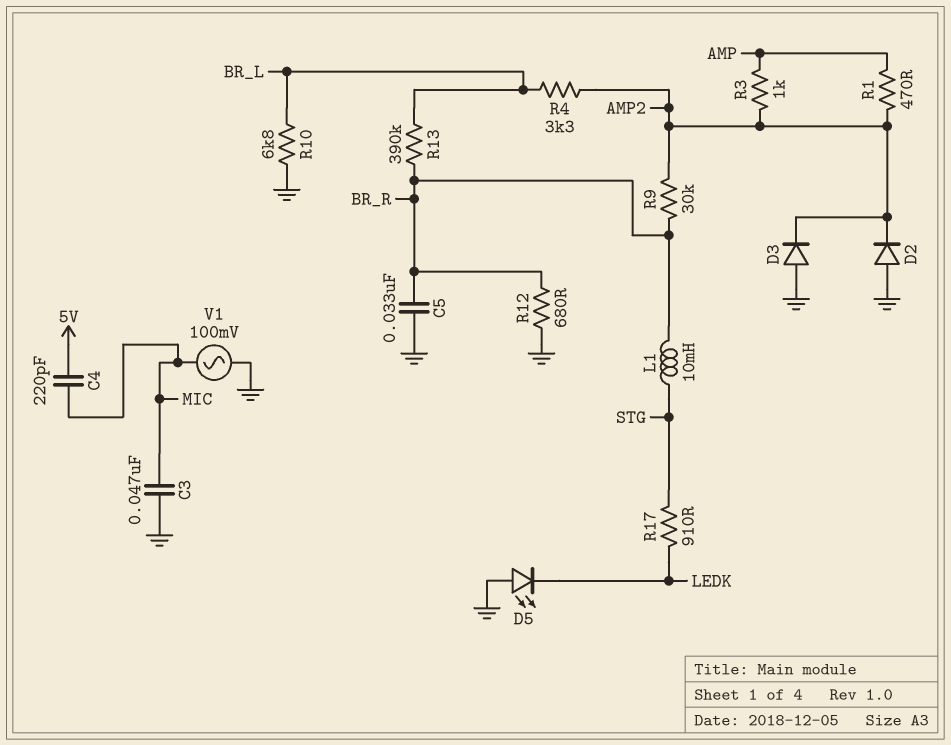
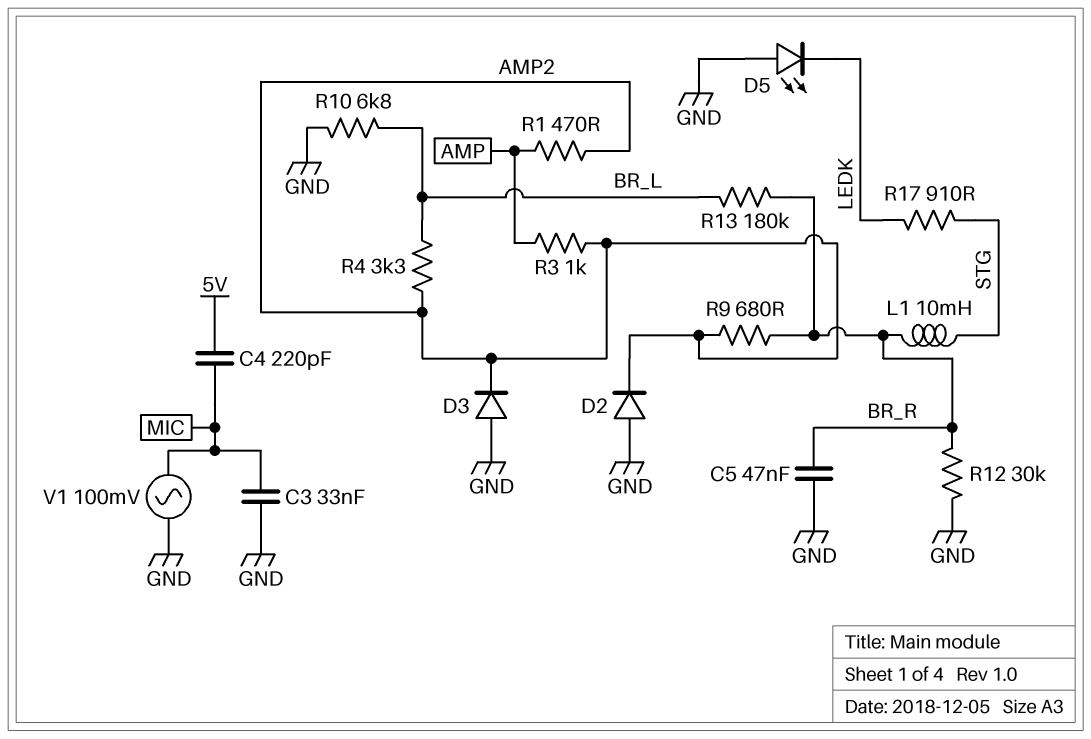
C3: 47nF (GND, MIC) -> 33nF (GND, MIC)
C5: 33nF (BR_R, GND) -> 47nF (BR_R, GND)
R9: 30k (AMP2, BR_R) -> 680 (AMP2, BR_R)
R12: 680 (BR_R, GND) -> 30k (BR_R, GND)
R13: 390k (BR_L, BR_R) -> 180k (BR_L, BR_R)

